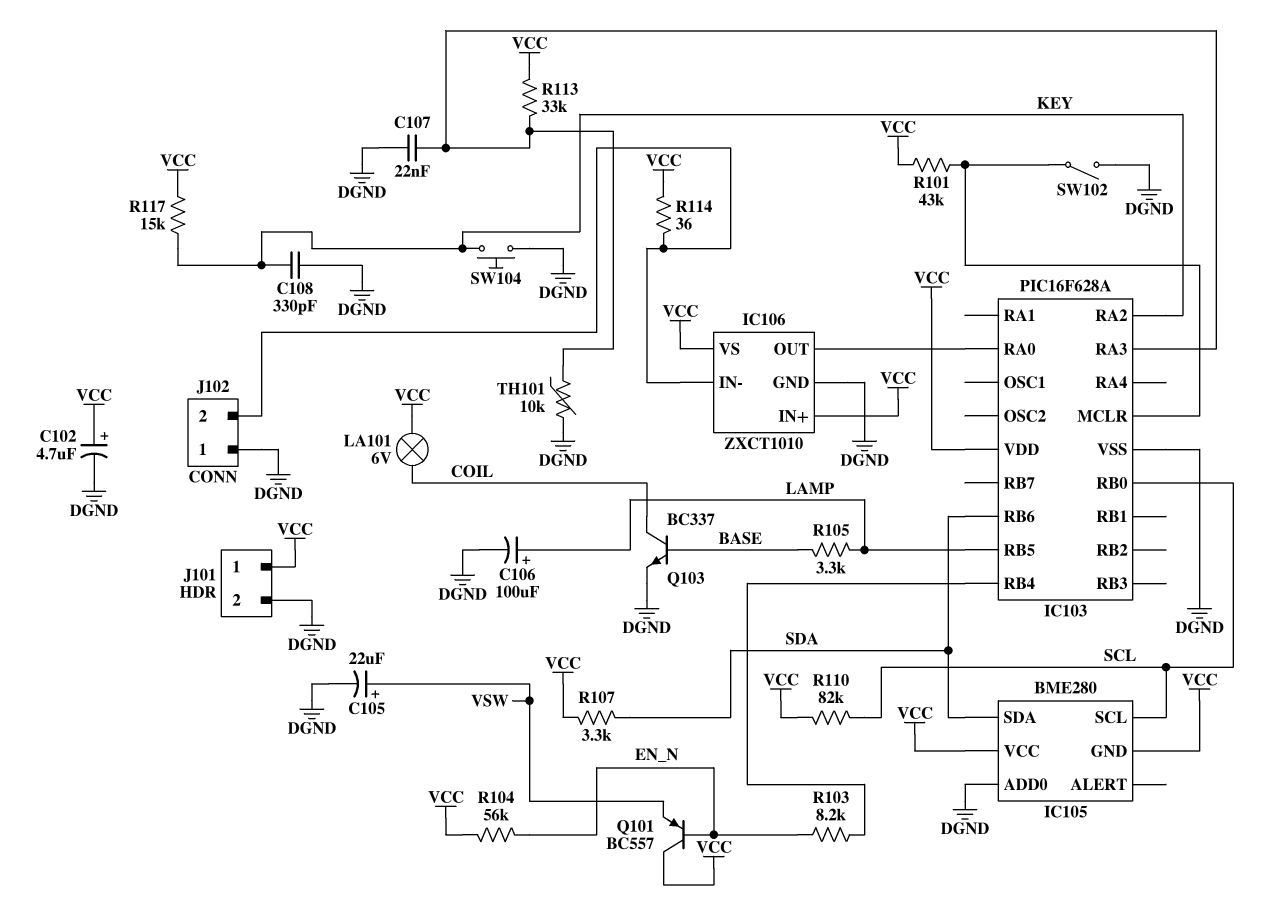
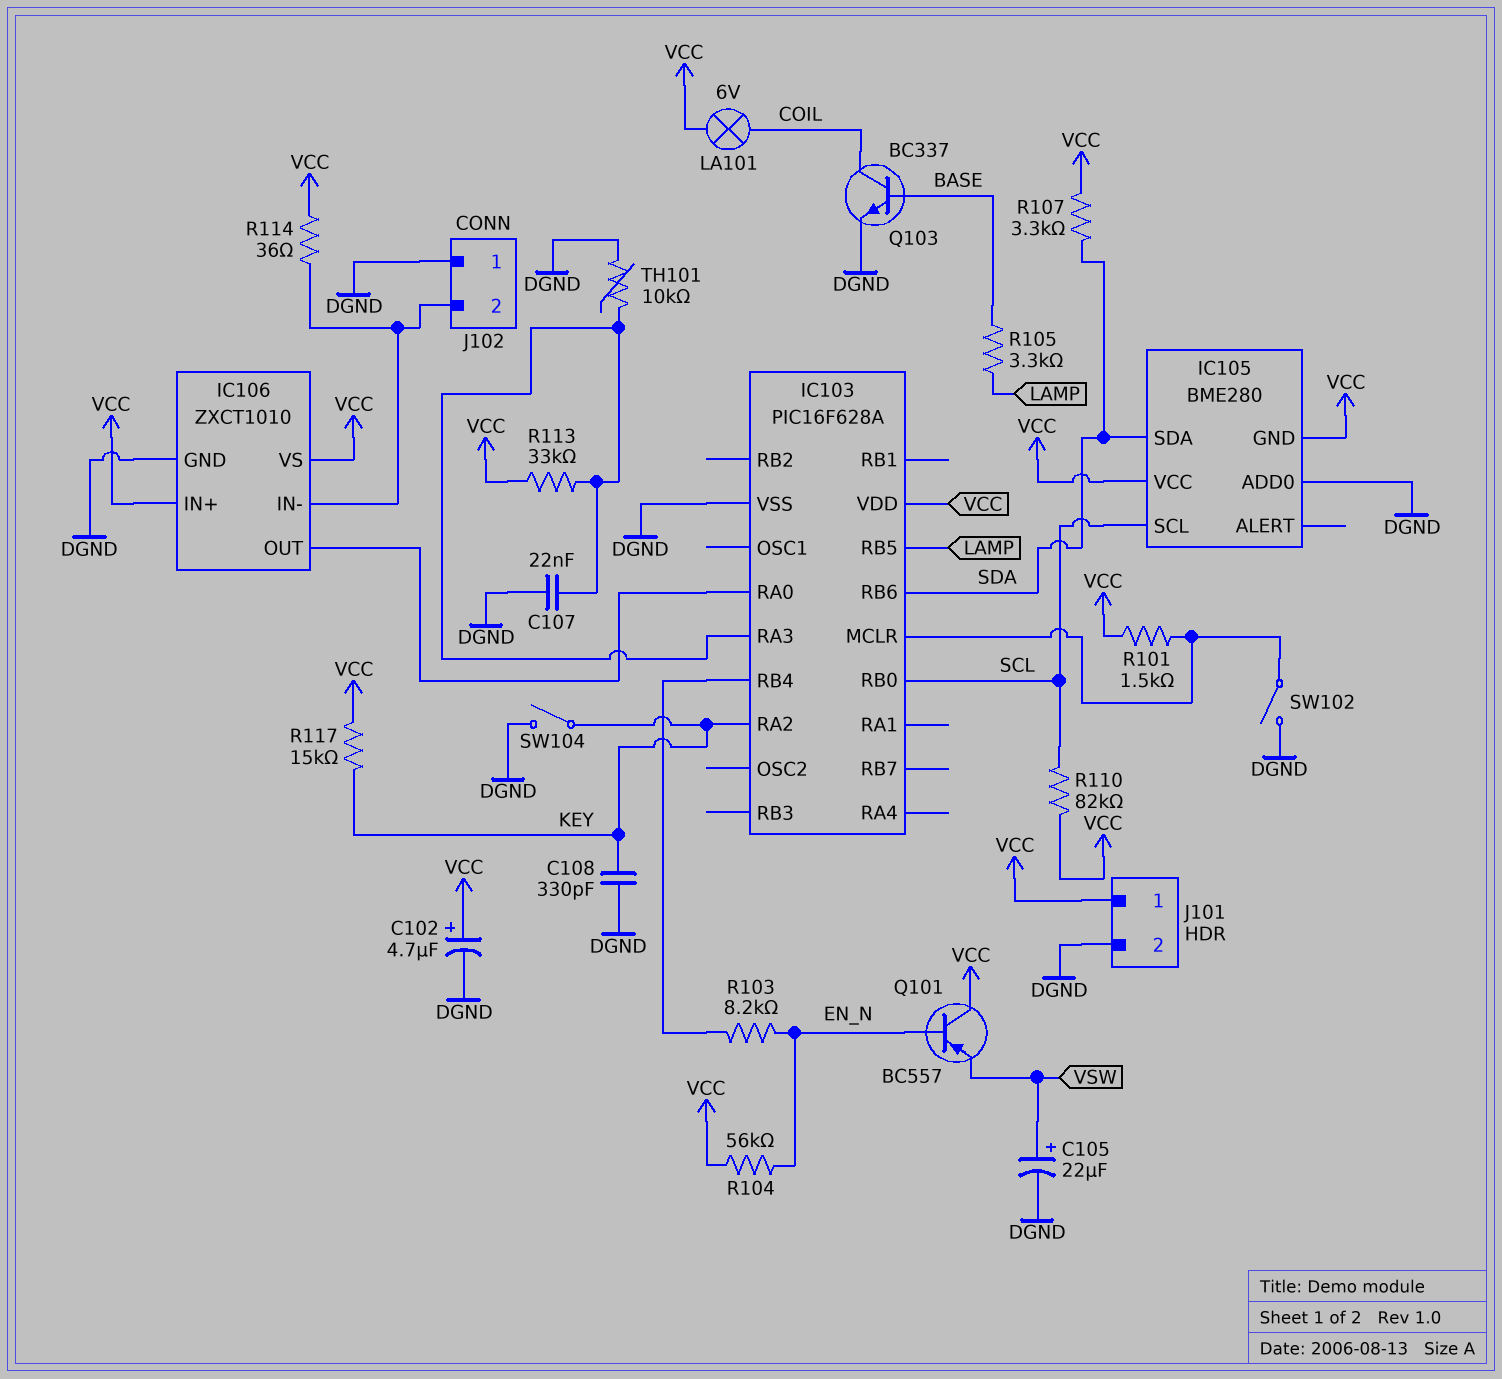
C106: 100uF (plus LAMP, minus DGND) -> none
R101: 43k (IC103/MCLR, VCC) -> 1.5k (IC103/MCLR, VCC)
SW104: button (DGND, KEY) -> switch (DGND, KEY)

